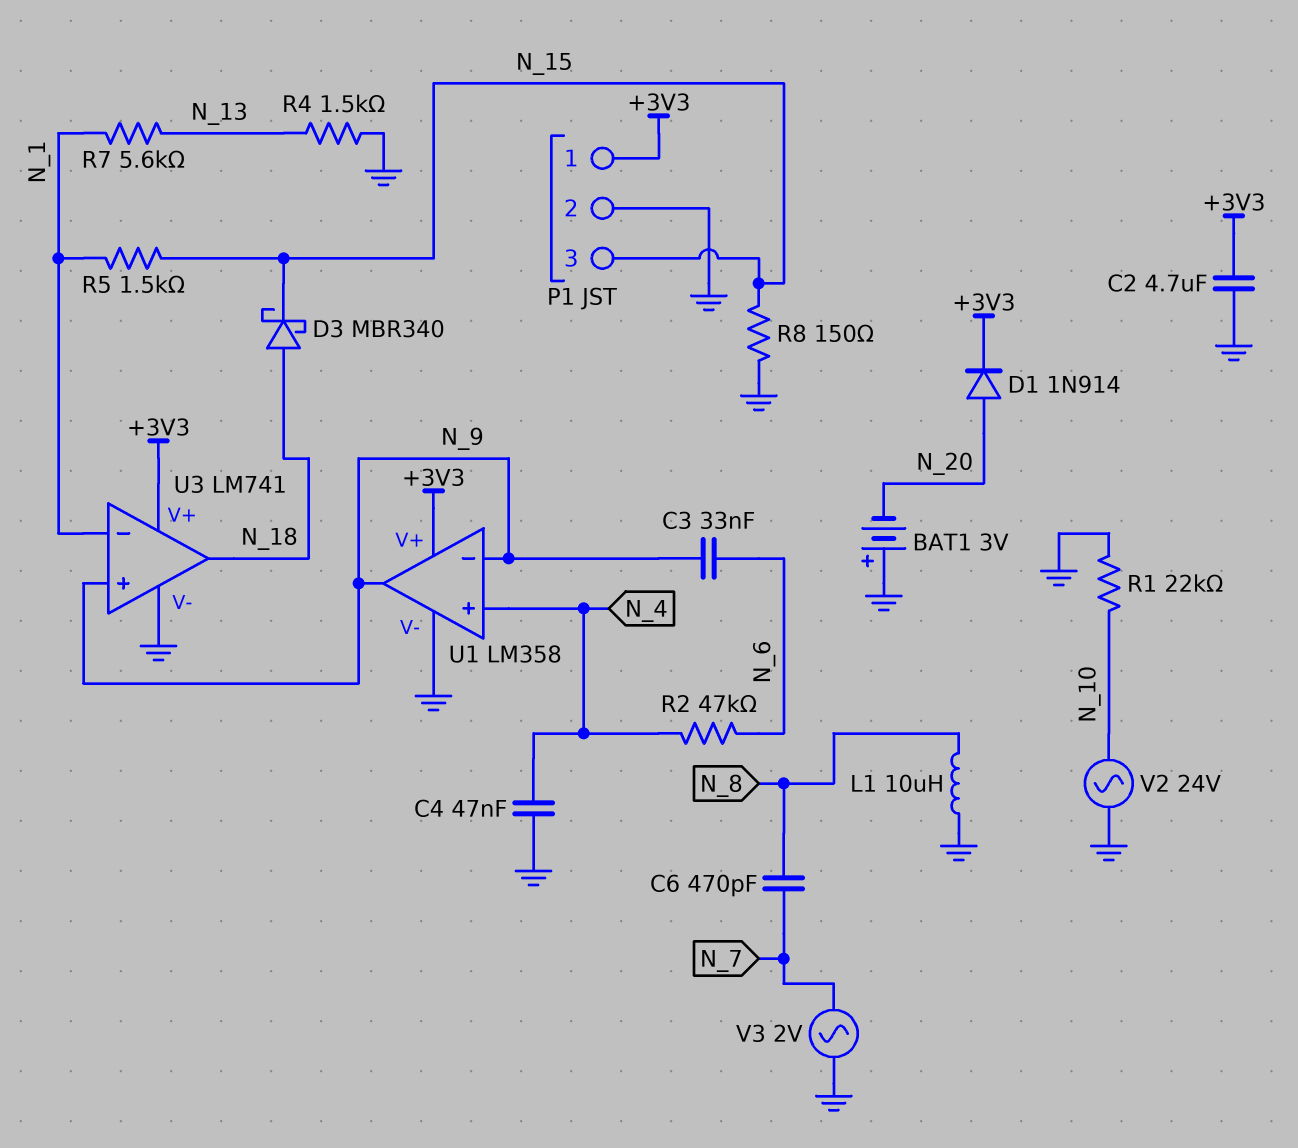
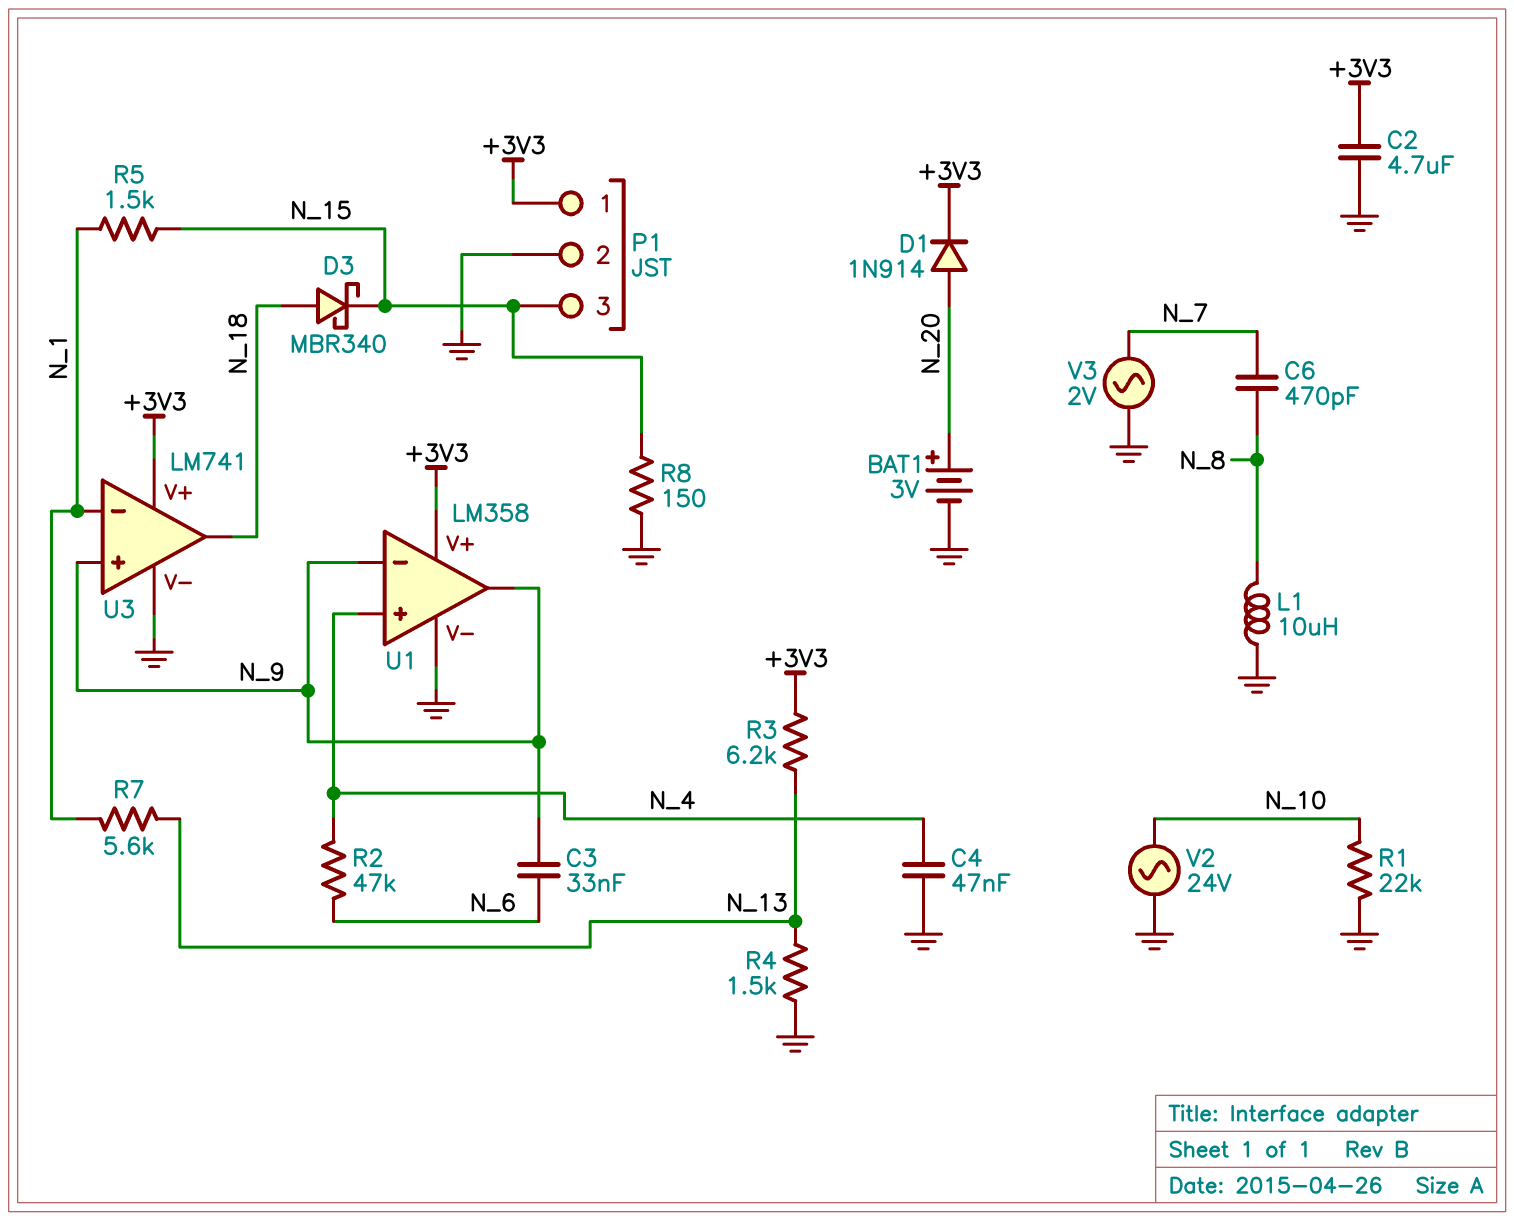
BAT1: 3V (plus GND, minus N_20) -> 3V (plus N_20, minus GND)
R3: none -> 6.2k (+3V3, N_13)

